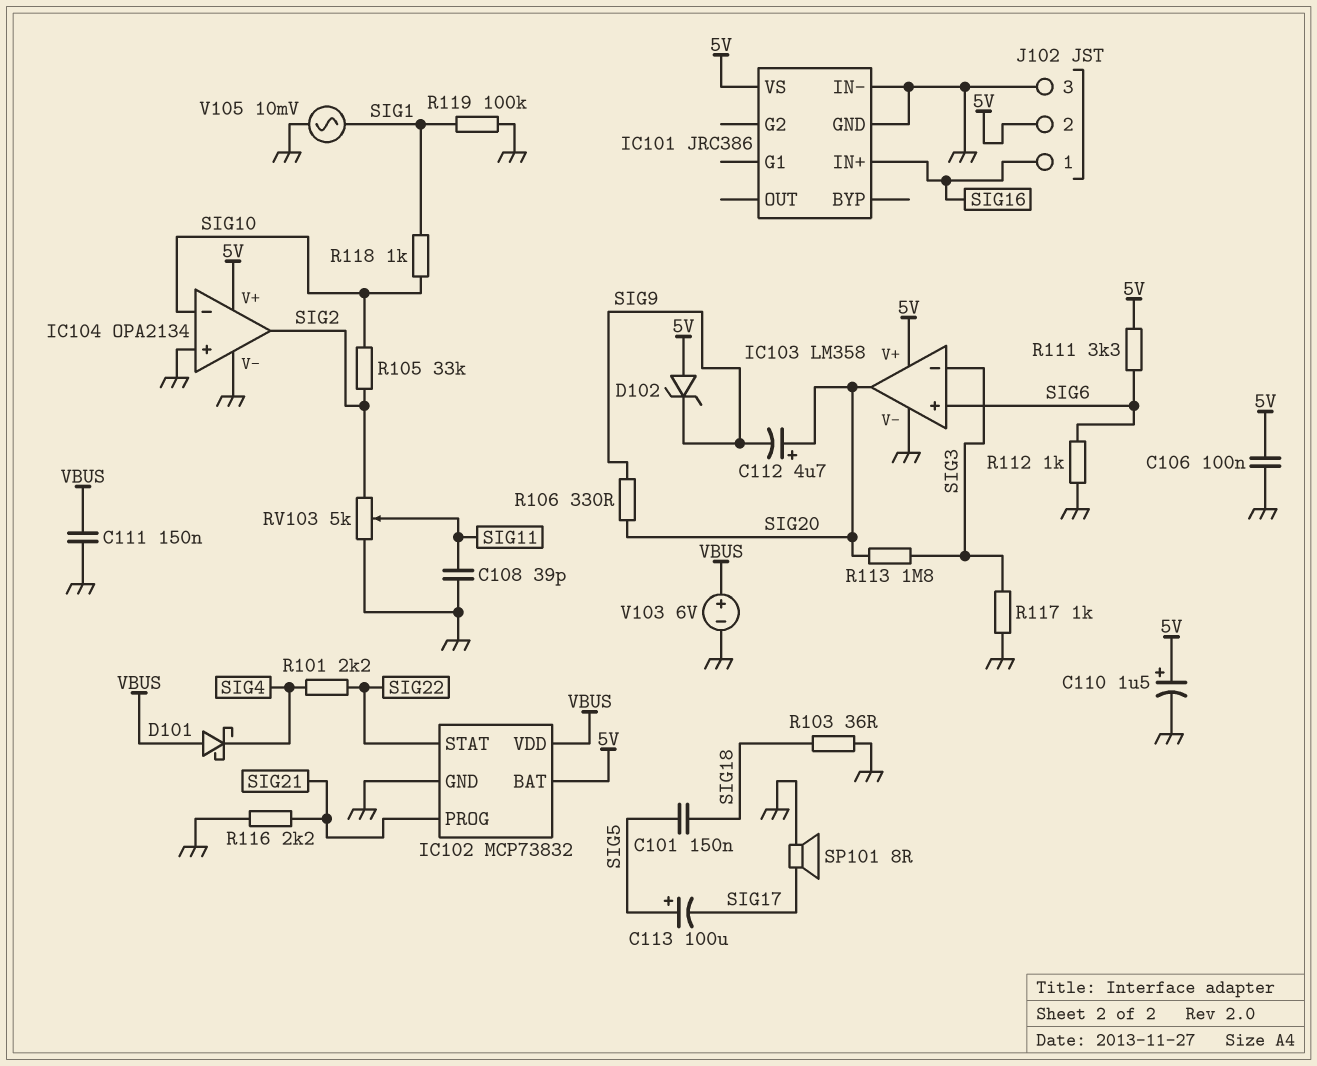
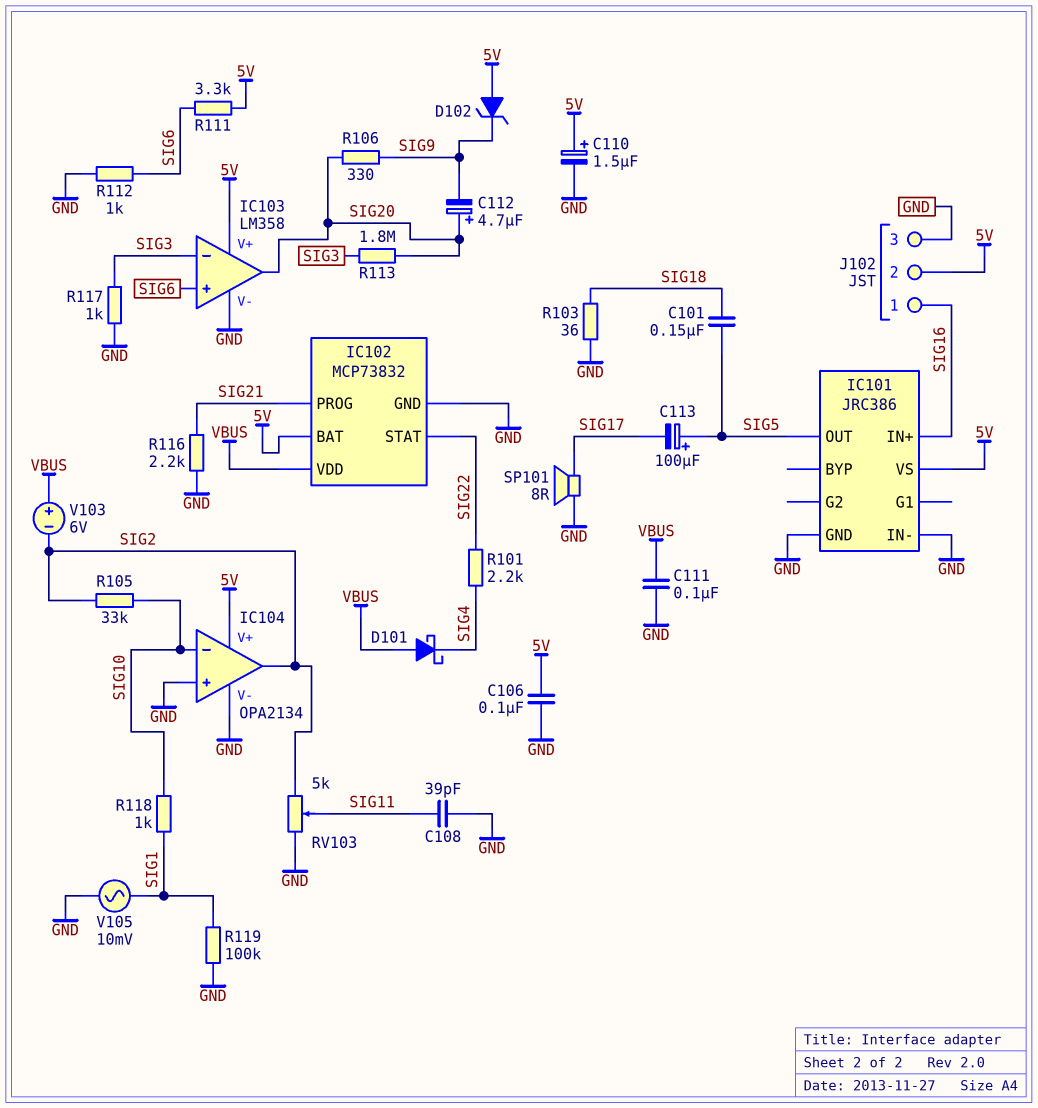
C111: 150nF (GND, VBUS) -> 100nF (GND, VBUS)
IC101 pin OUT: none -> SIG5
V103: 6V (plus VBUS, minus GND) -> 6V (plus VBUS, minus SIG2)

